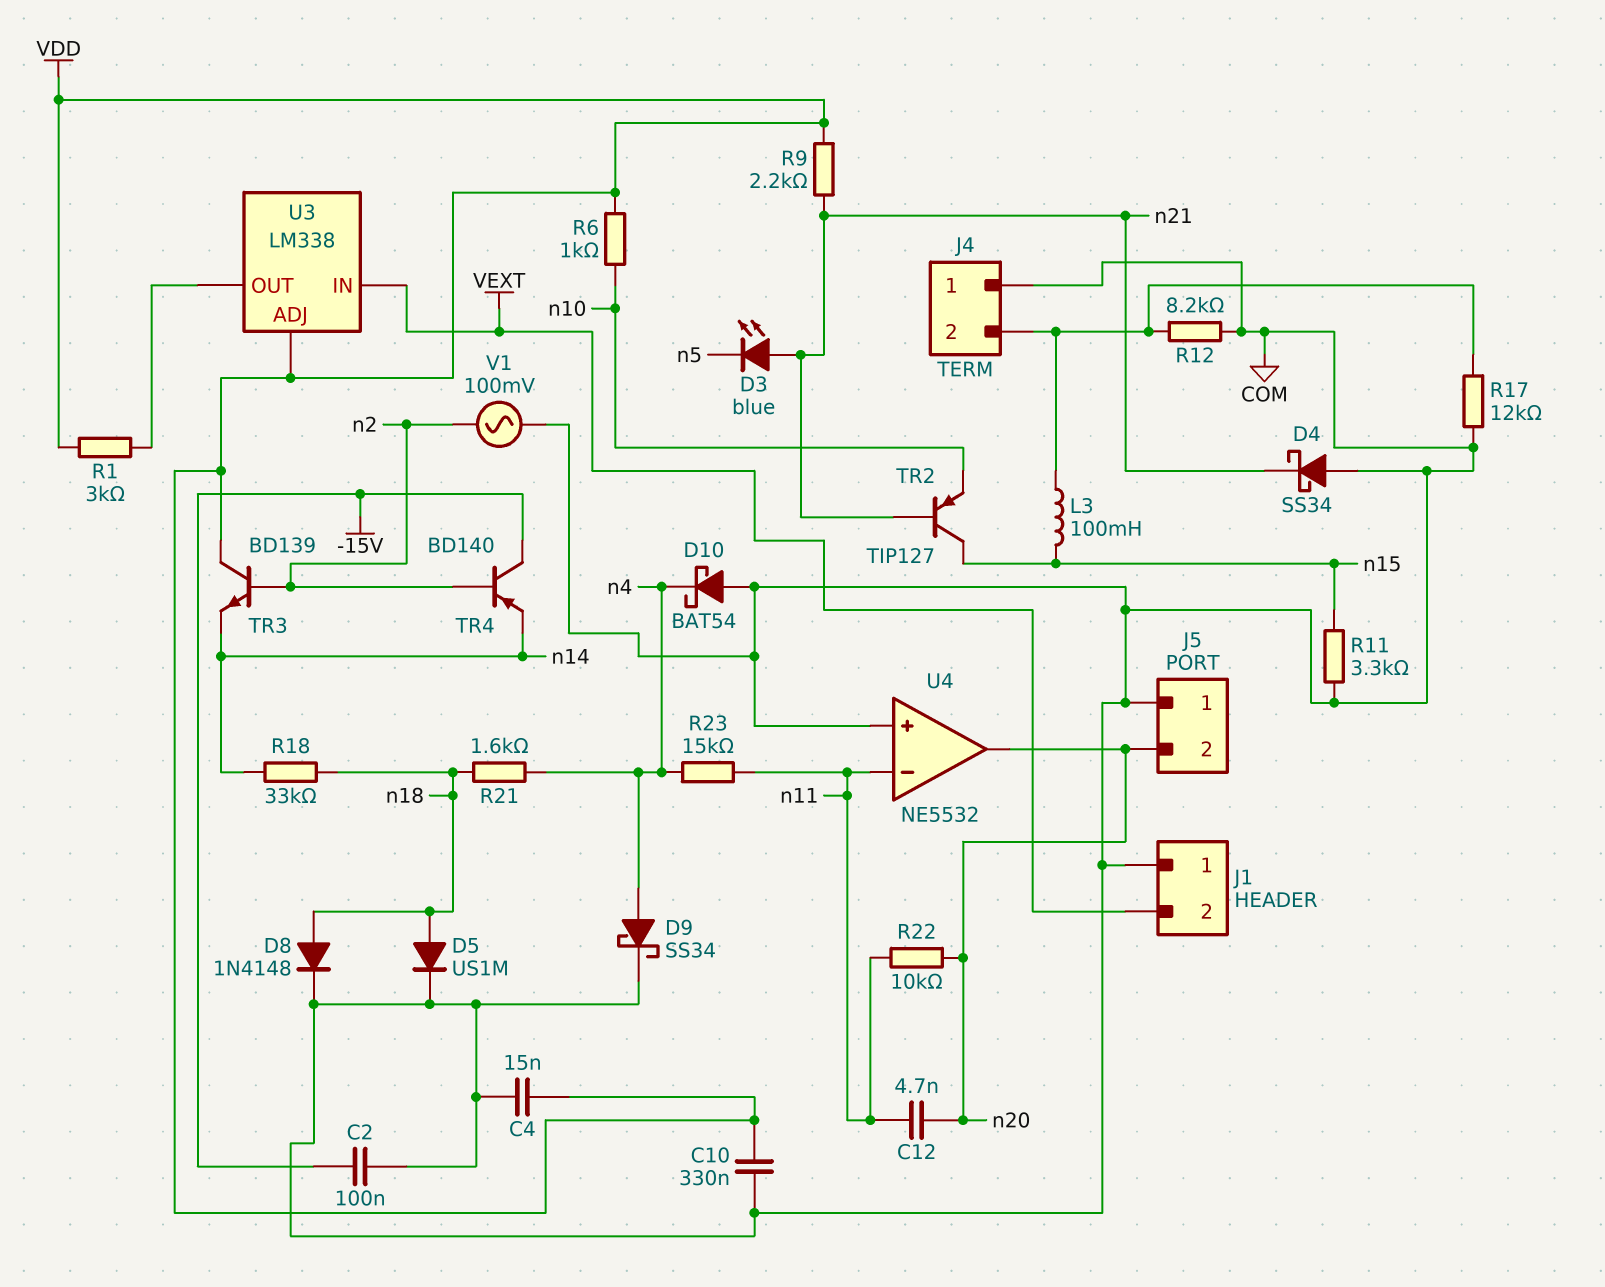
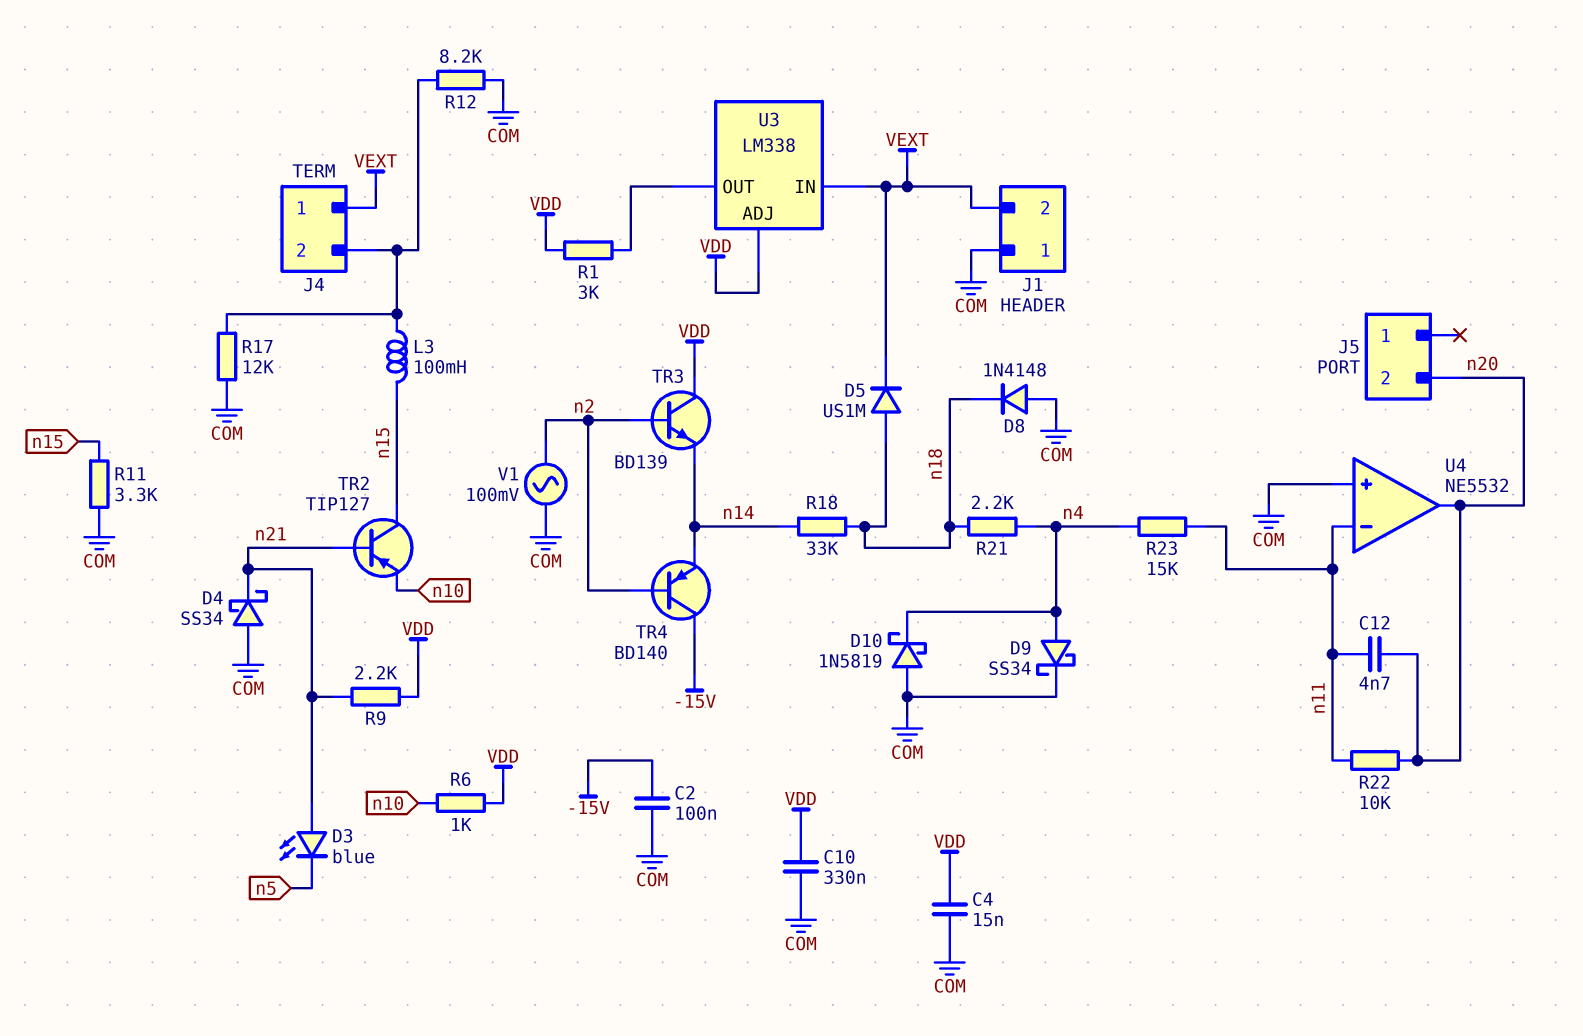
D5: diode US1M (A n18, K COM) -> diode US1M (A n18, K VEXT)
D8: diode 1N4148 (A n18, K COM) -> diode 1N4148 (A COM, K n18)
D10: schottky BAT54 (A COM, K n4) -> schottky 1N5819 (A COM, K n4)
J4 pin 1: COM -> VEXT
J5 pin 1: COM -> none
R21: 1.6k (n4, n18) -> 2.2k (n4, n18)

